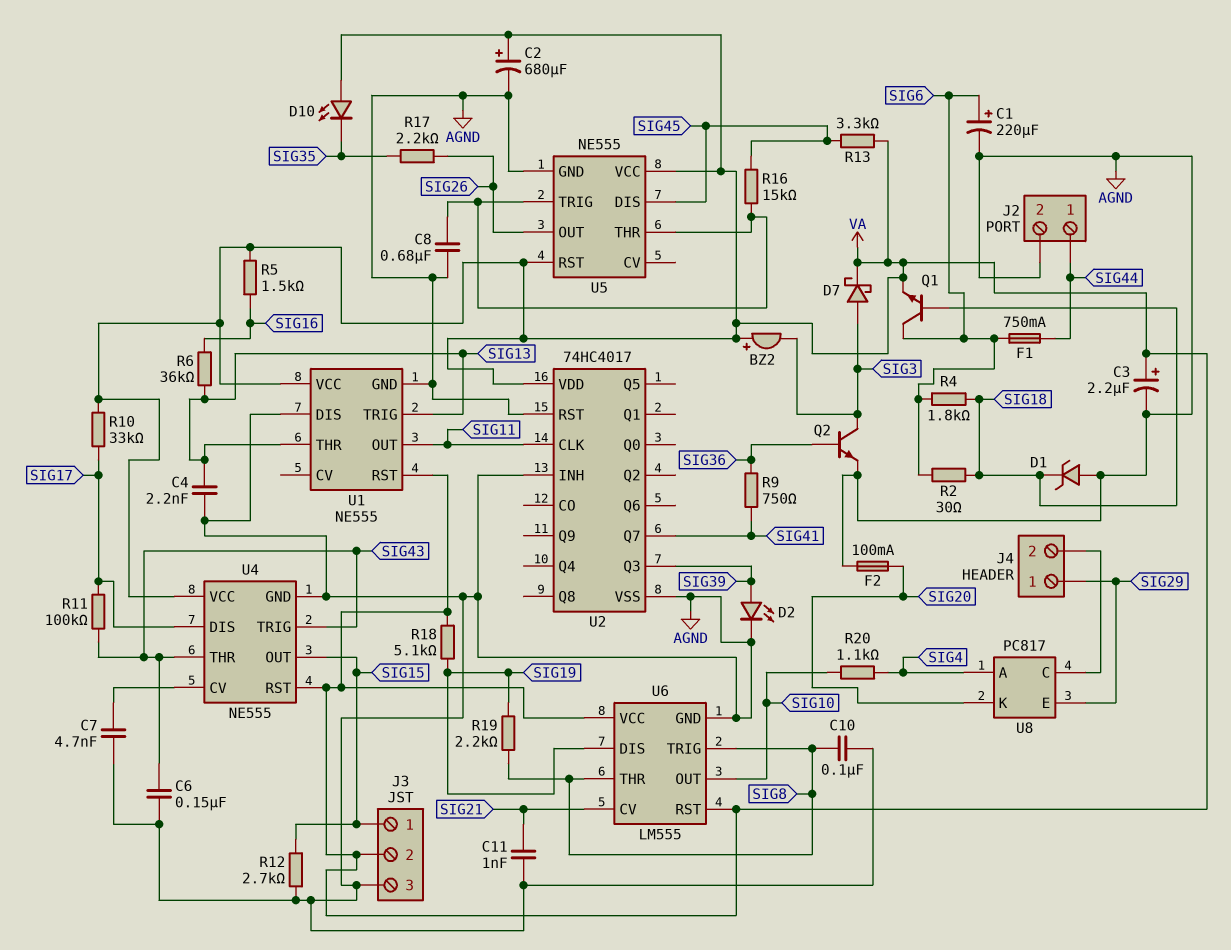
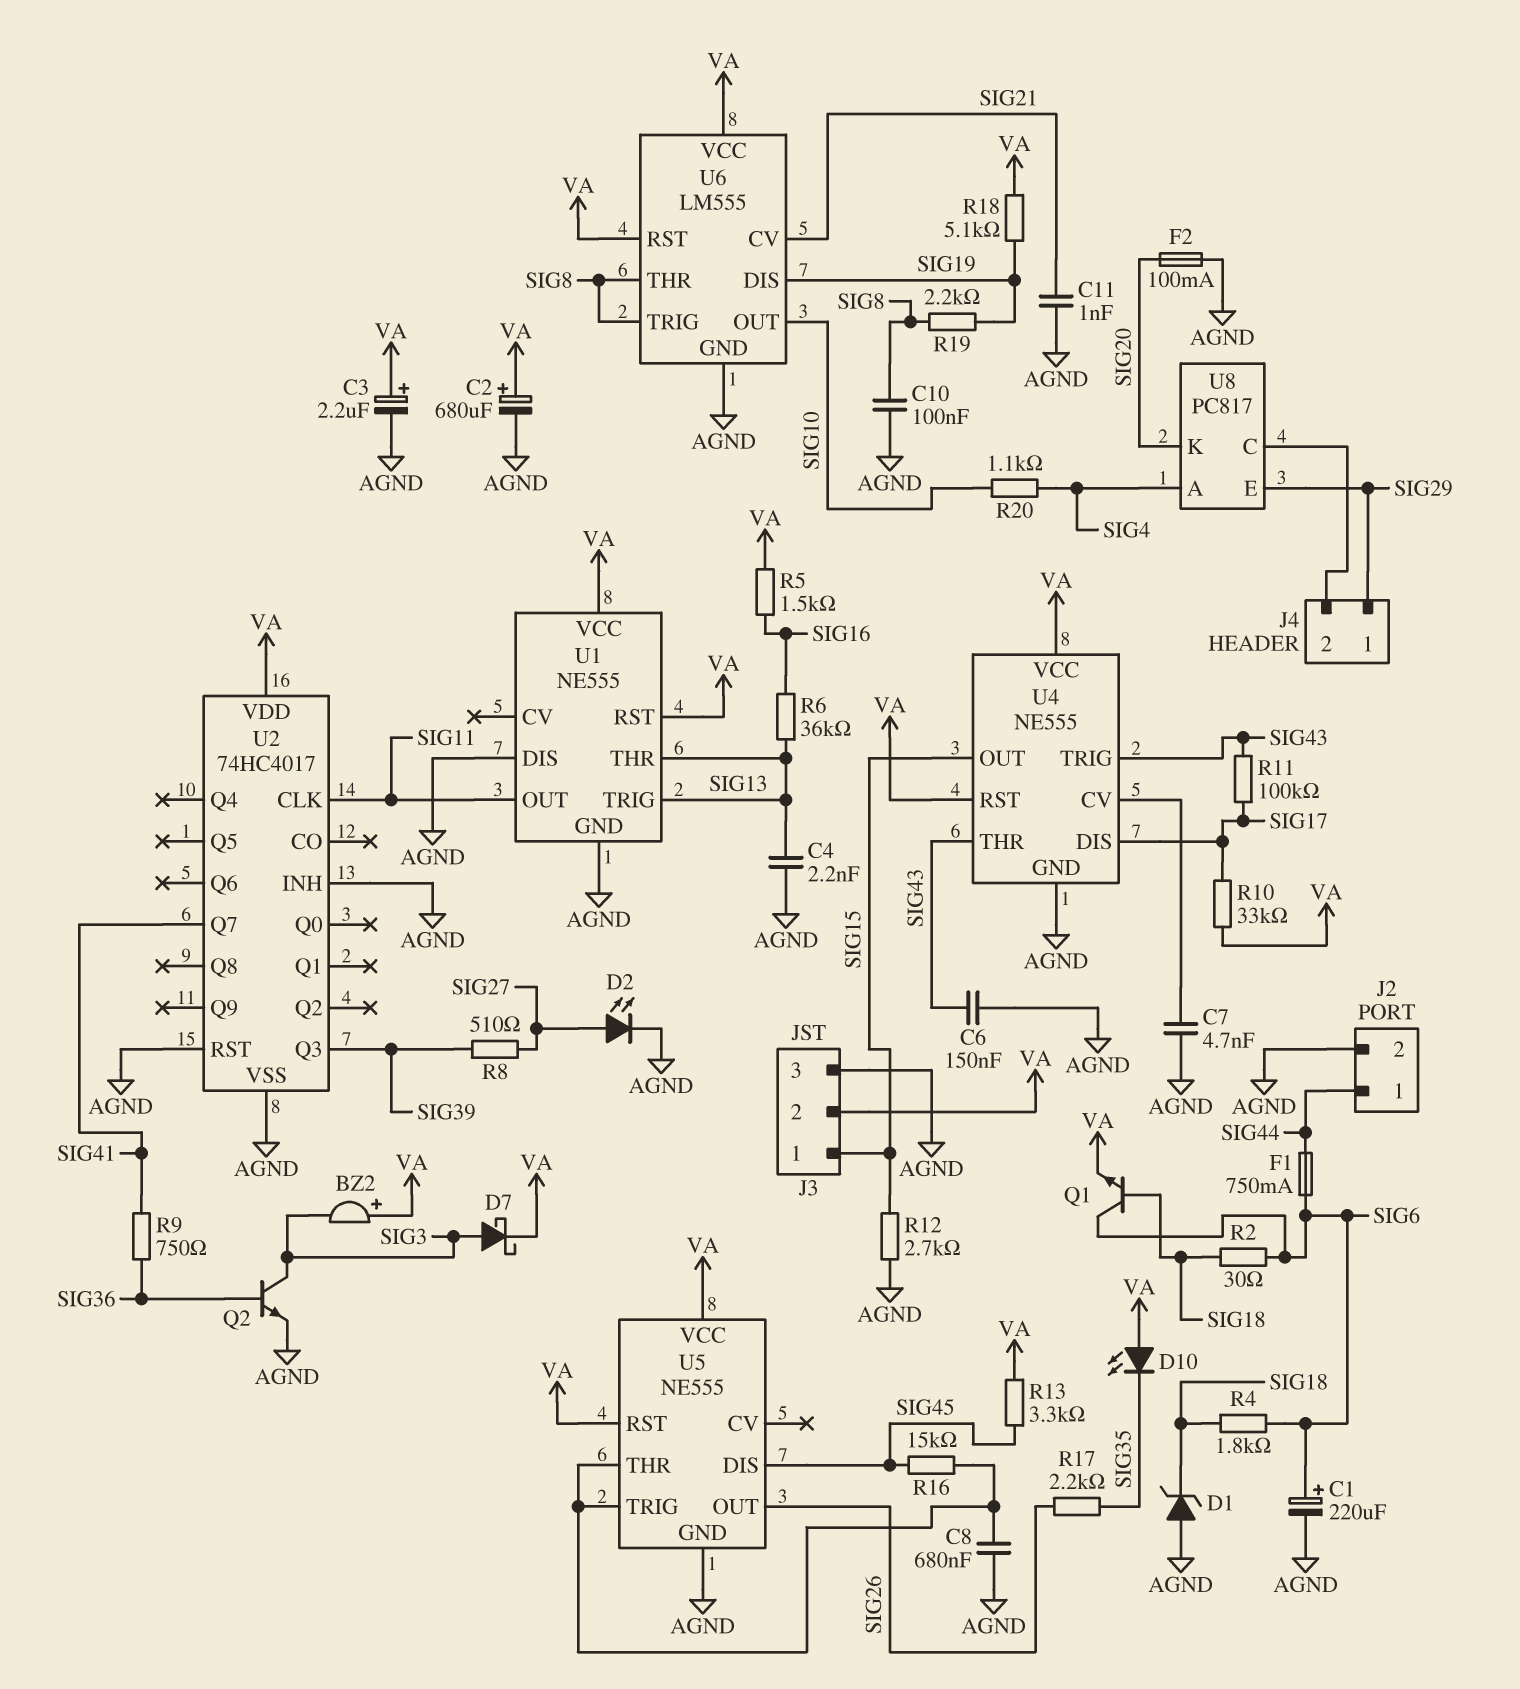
D2: LED (A SIG39, K AGND) -> LED (A SIG27, K AGND)
R8: none -> 510 (SIG27, SIG39)

